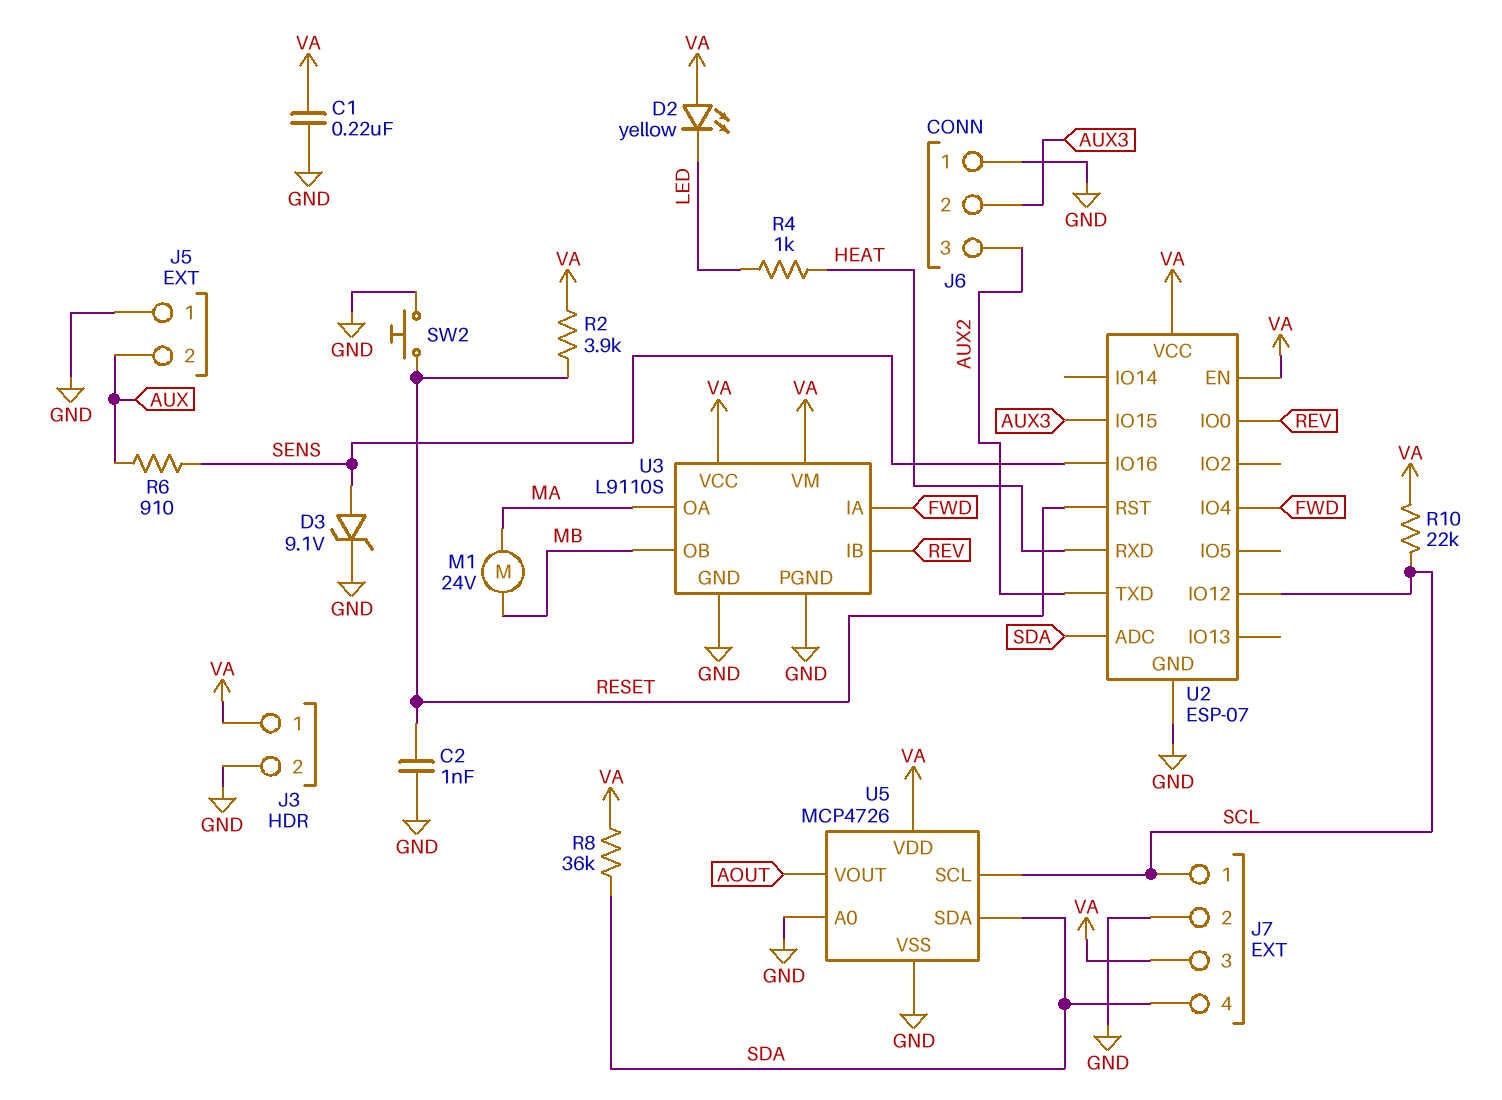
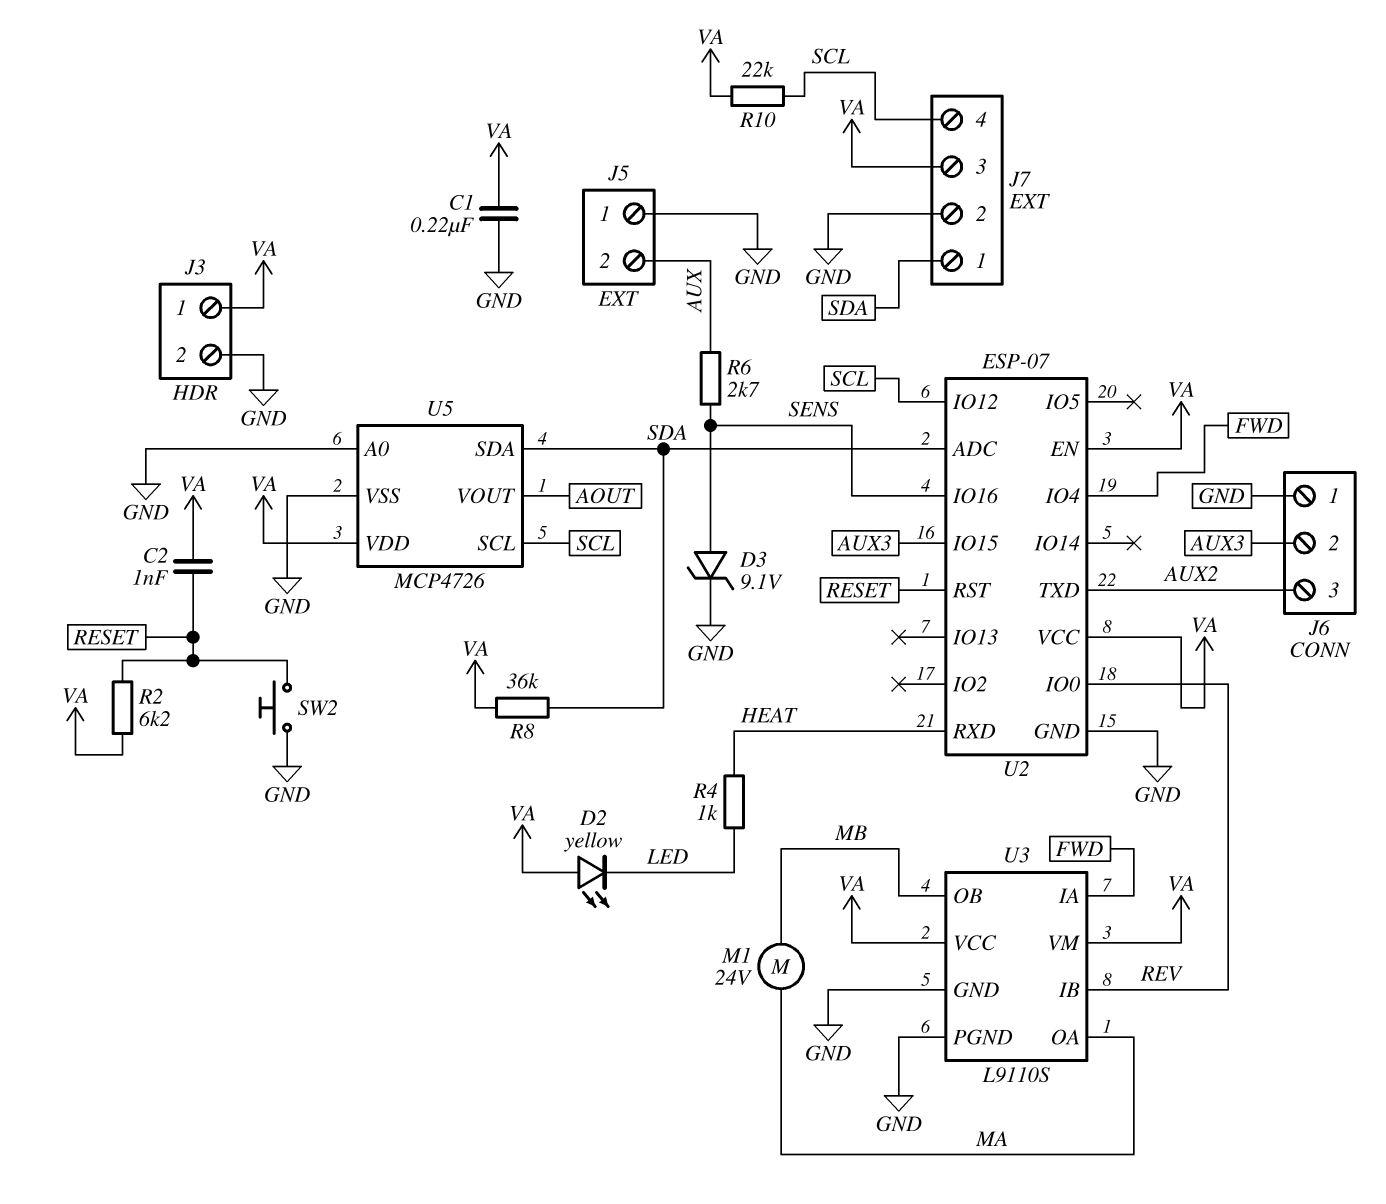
C2: 1nF (GND, RESET) -> 1nF (RESET, VA)
J7 pin 1: SCL -> SDA
J7 pin 4: SDA -> SCL
R2: 3.9k (RESET, VA) -> 6.2k (RESET, VA)
R6: 910 (AUX, SENS) -> 2.7k (AUX, SENS)

